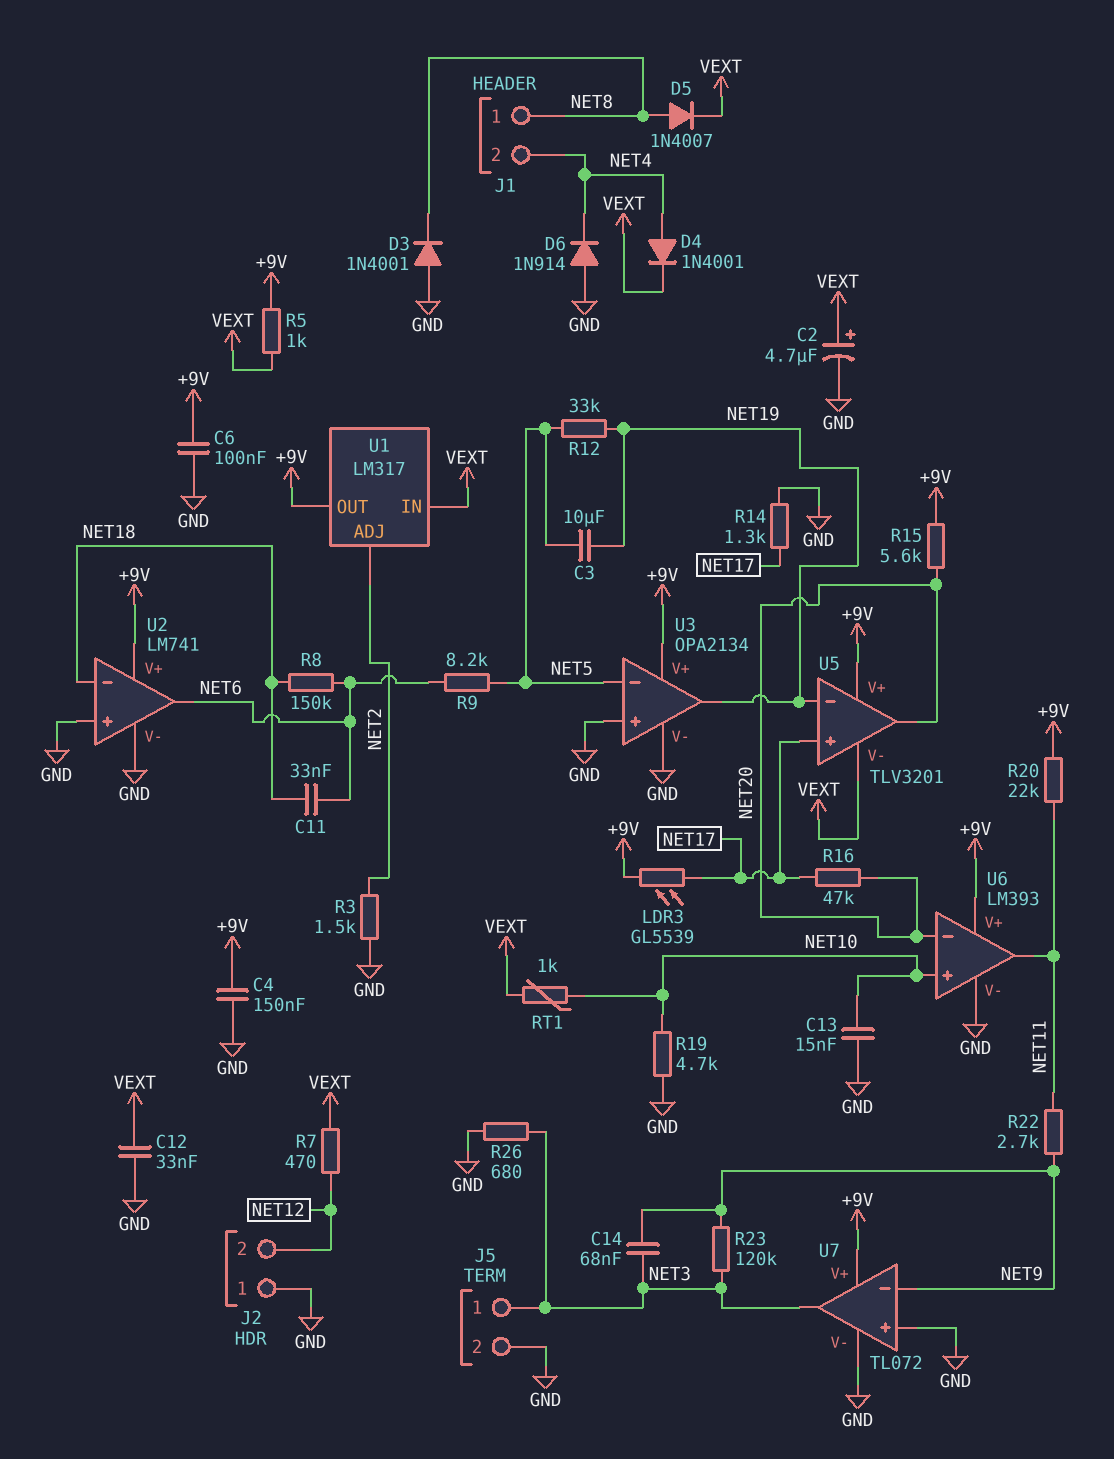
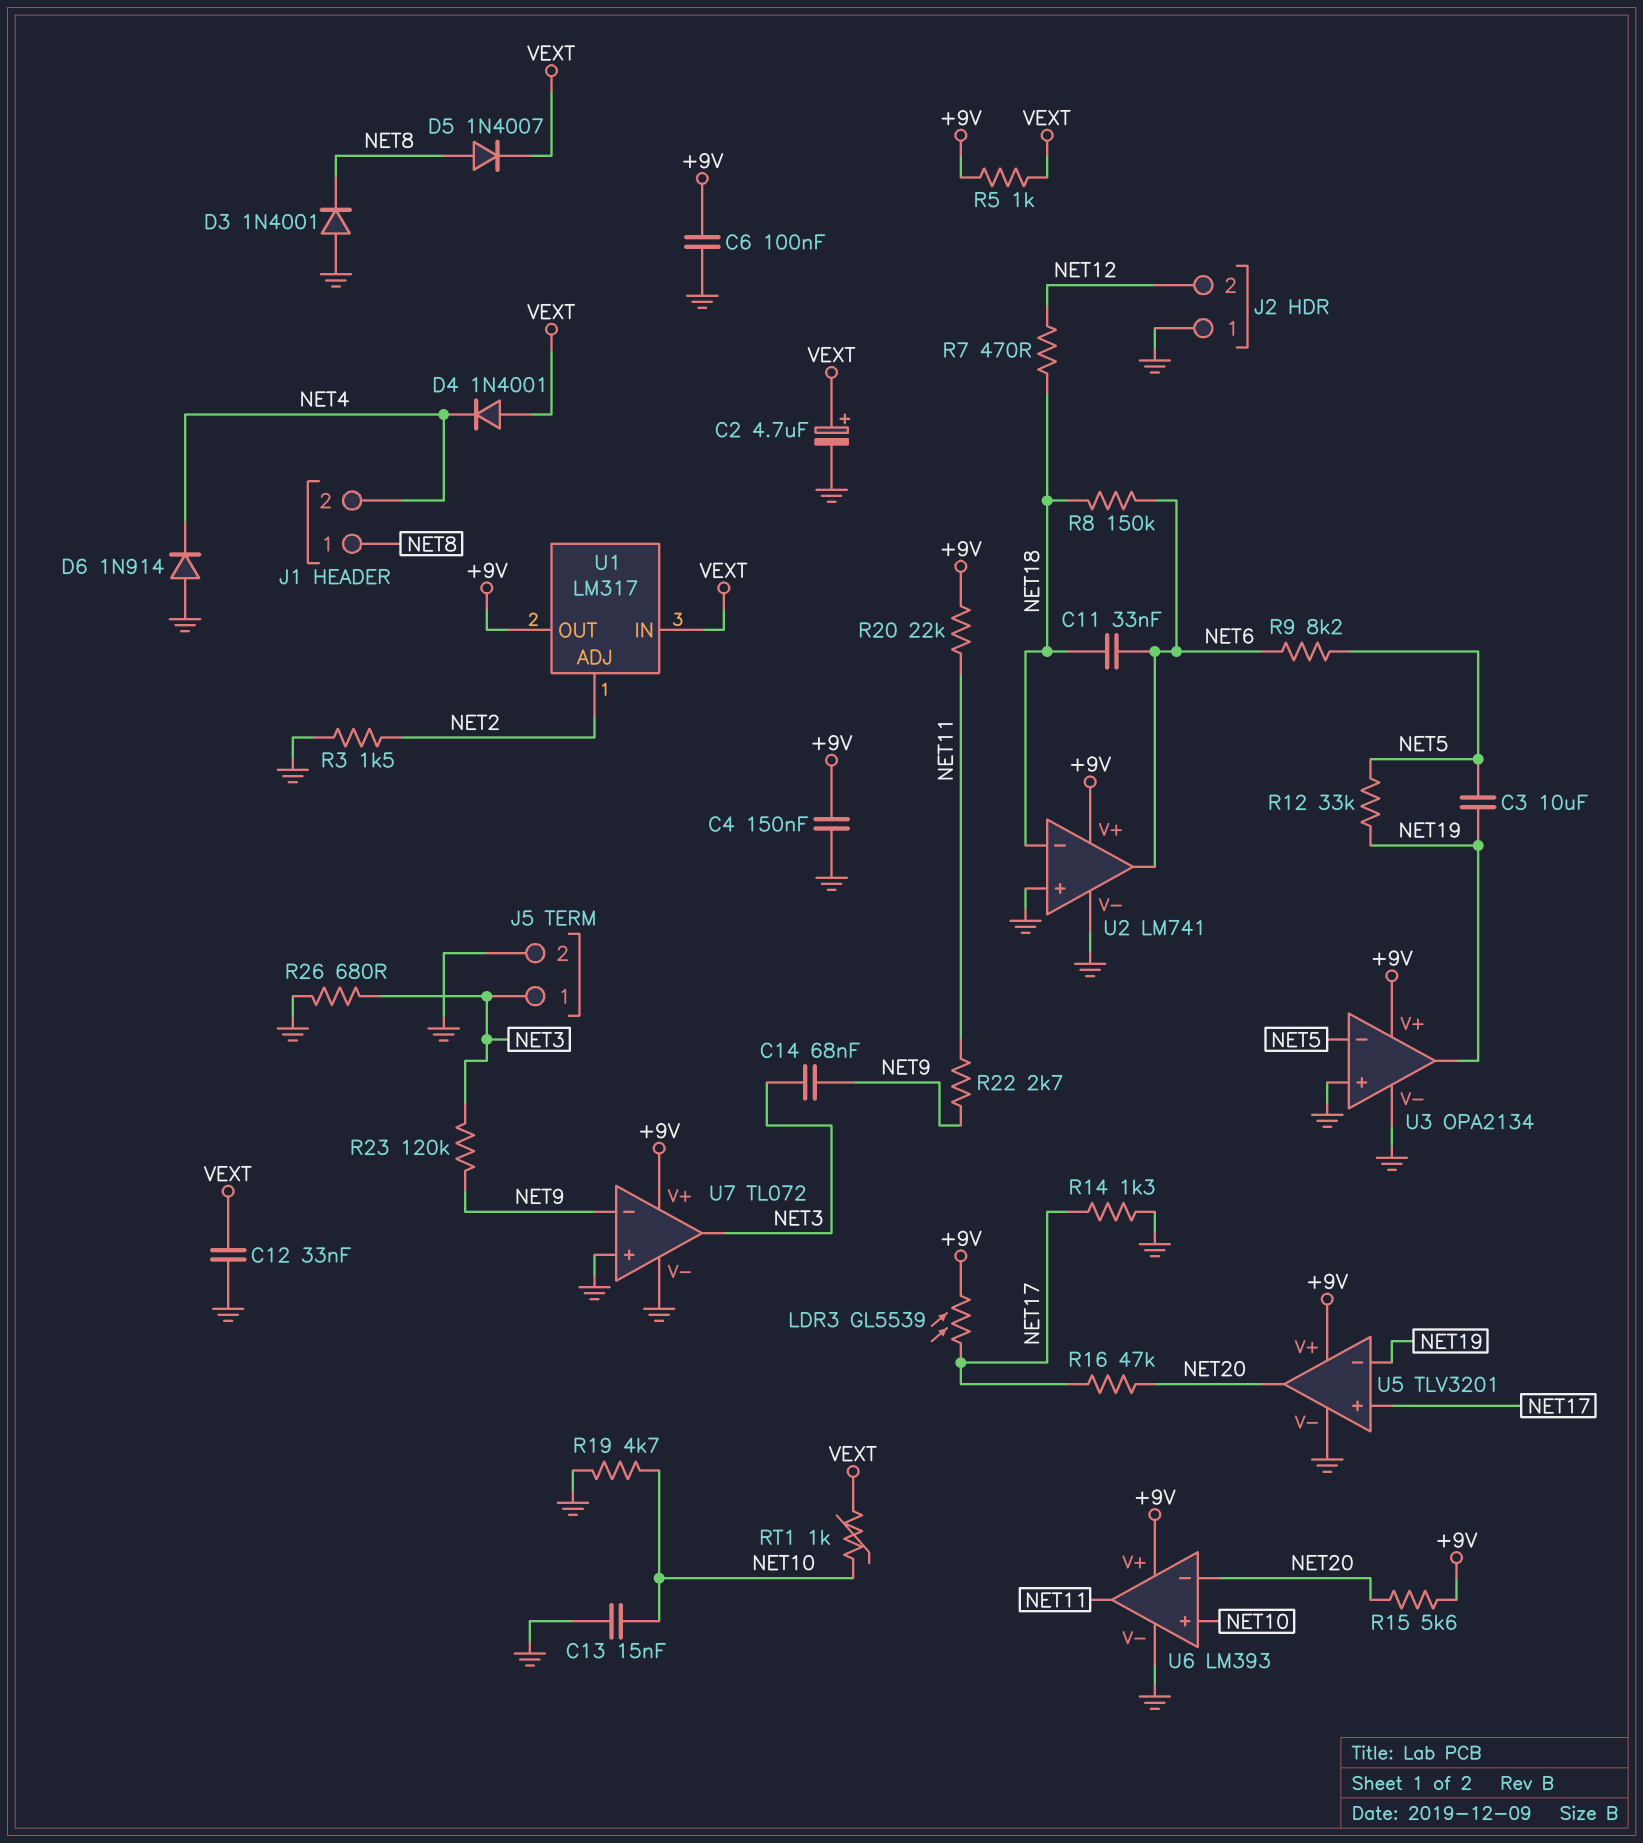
D4: diode 1N4001 (A NET4, K VEXT) -> diode 1N4001 (A VEXT, K NET4)
R7: 470 (NET12, VEXT) -> 470 (NET12, NET18)
U5 pin V-: VEXT -> GND

